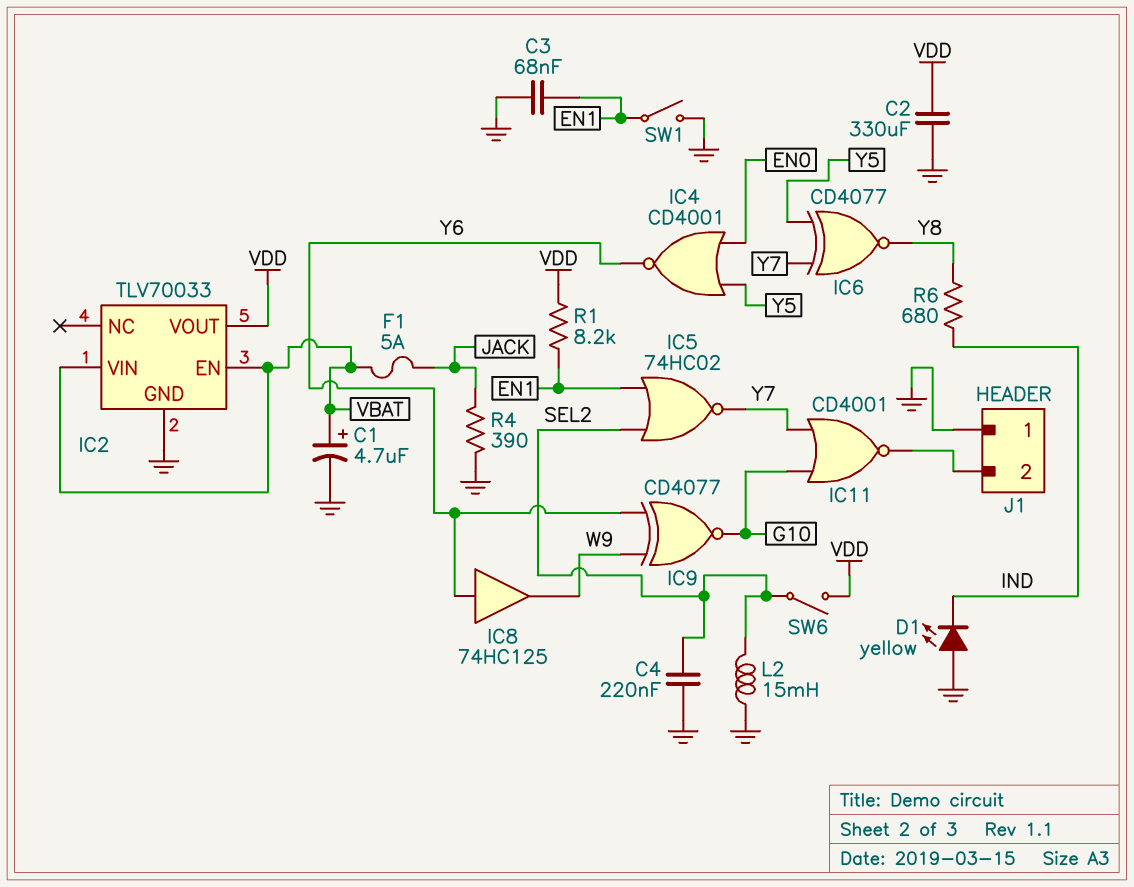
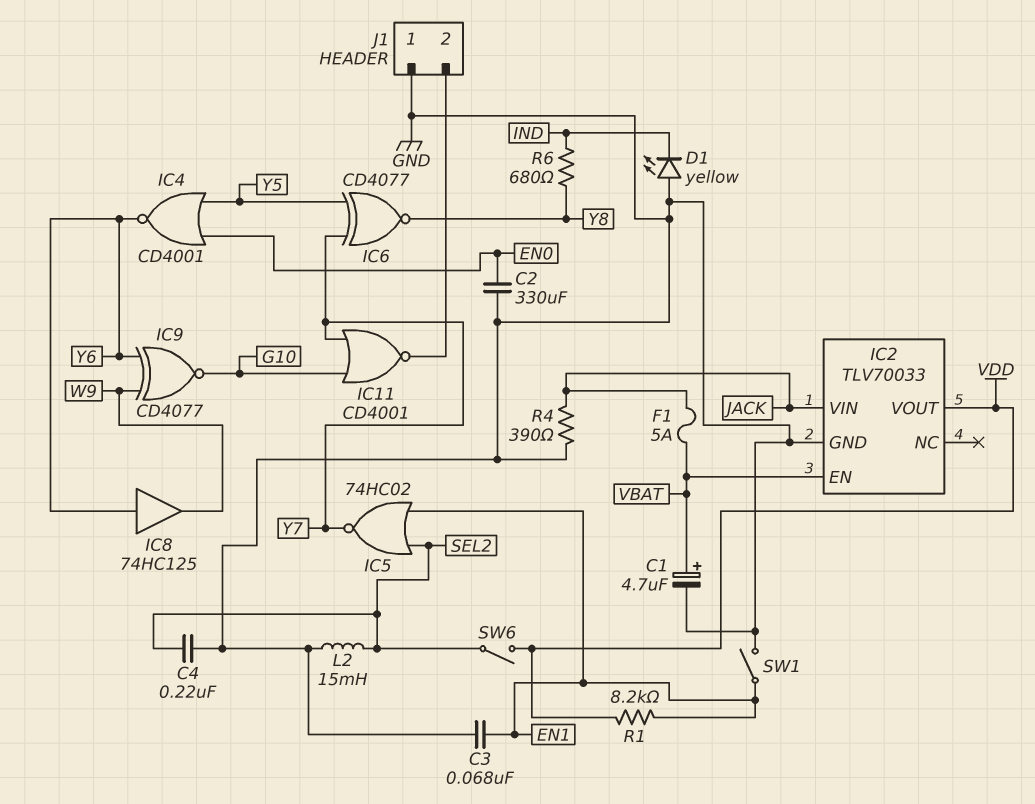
C2: 330uF (GND, VDD) -> 330uF (EN0, GND)
IC2 pin VIN: VBAT -> JACK

